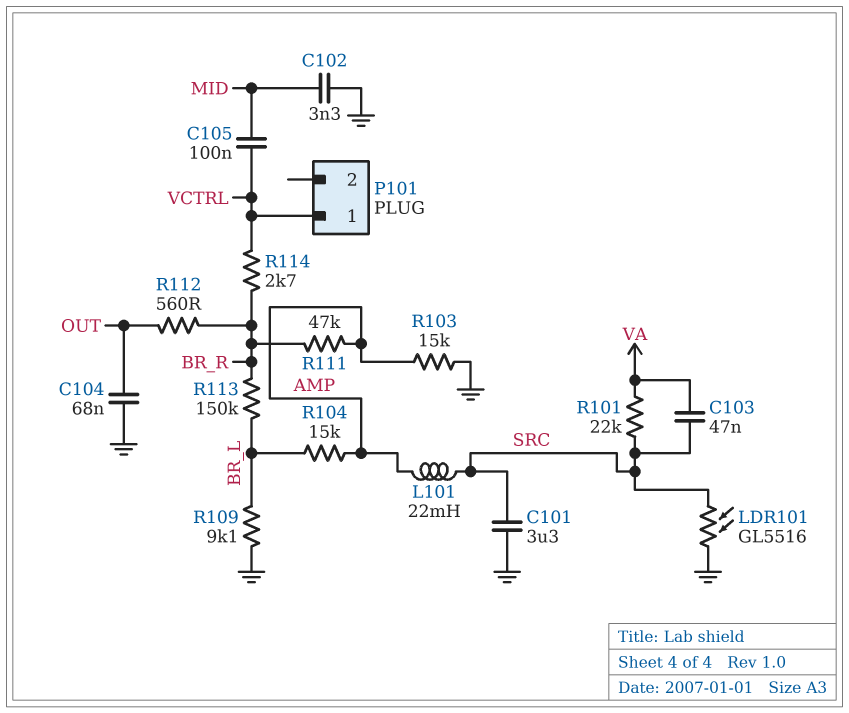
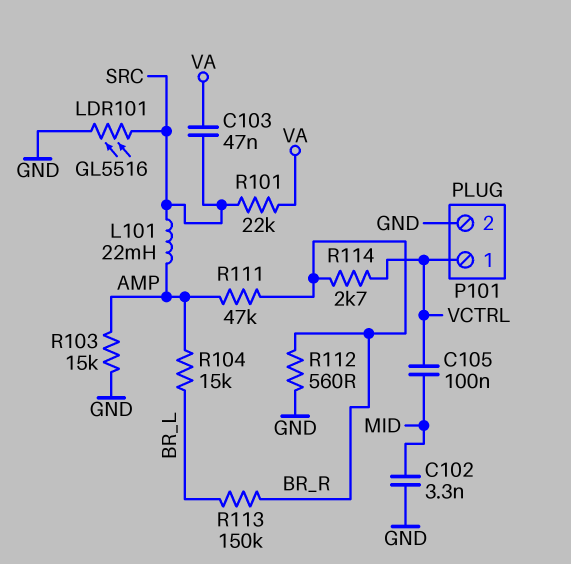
C101: 3.3uF (GND, SRC) -> none
C104: 68nF (GND, OUT) -> none
P101 pin 2: none -> GND
R109: 9.1k (BR_L, GND) -> none
R112: 560 (BR_R, OUT) -> 560 (BR_R, GND)

